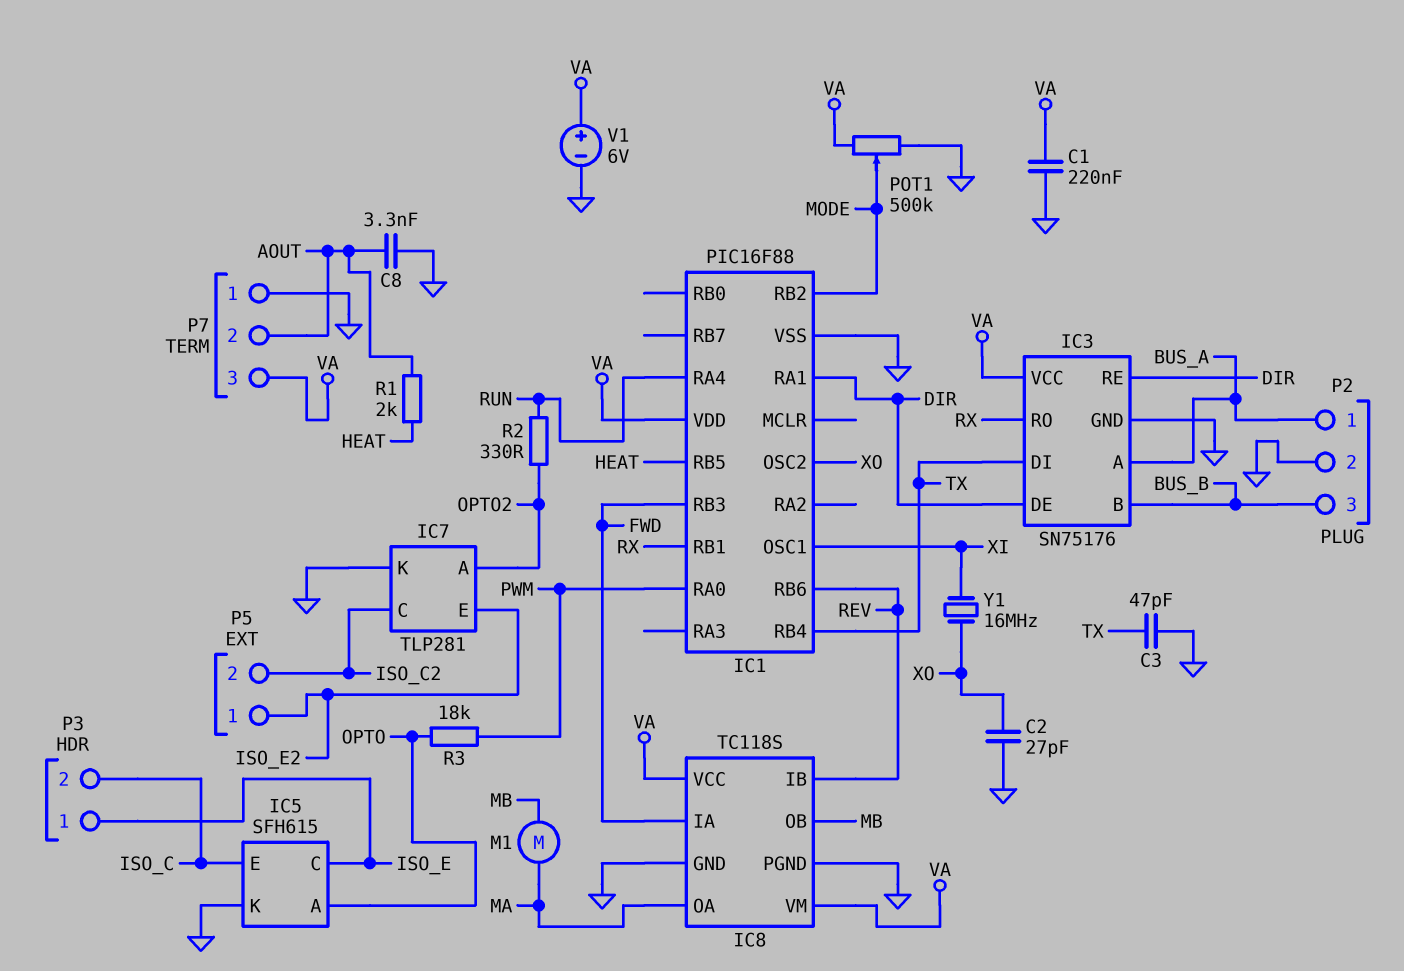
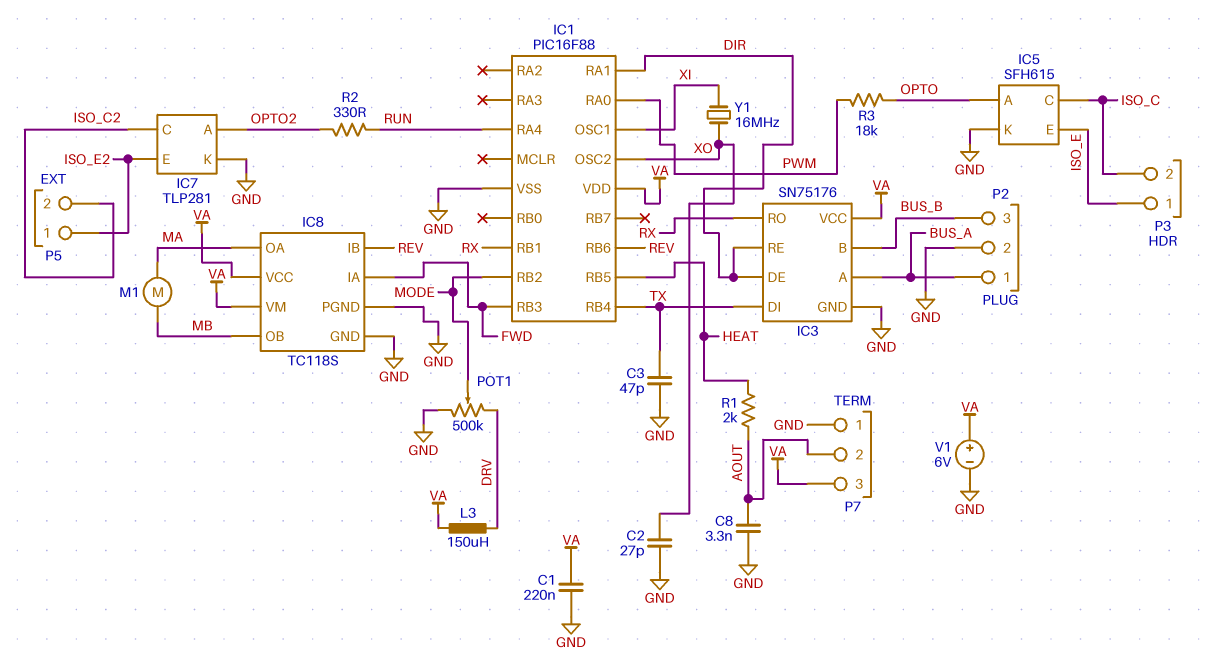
IC5 pin C: ISO_E -> ISO_C
IC5 pin E: ISO_C -> ISO_E
L3: none -> 150uH (DRV, VA)
POT1: 500k (GND, VA, wiper MODE) -> 500k (DRV, GND, wiper MODE)

